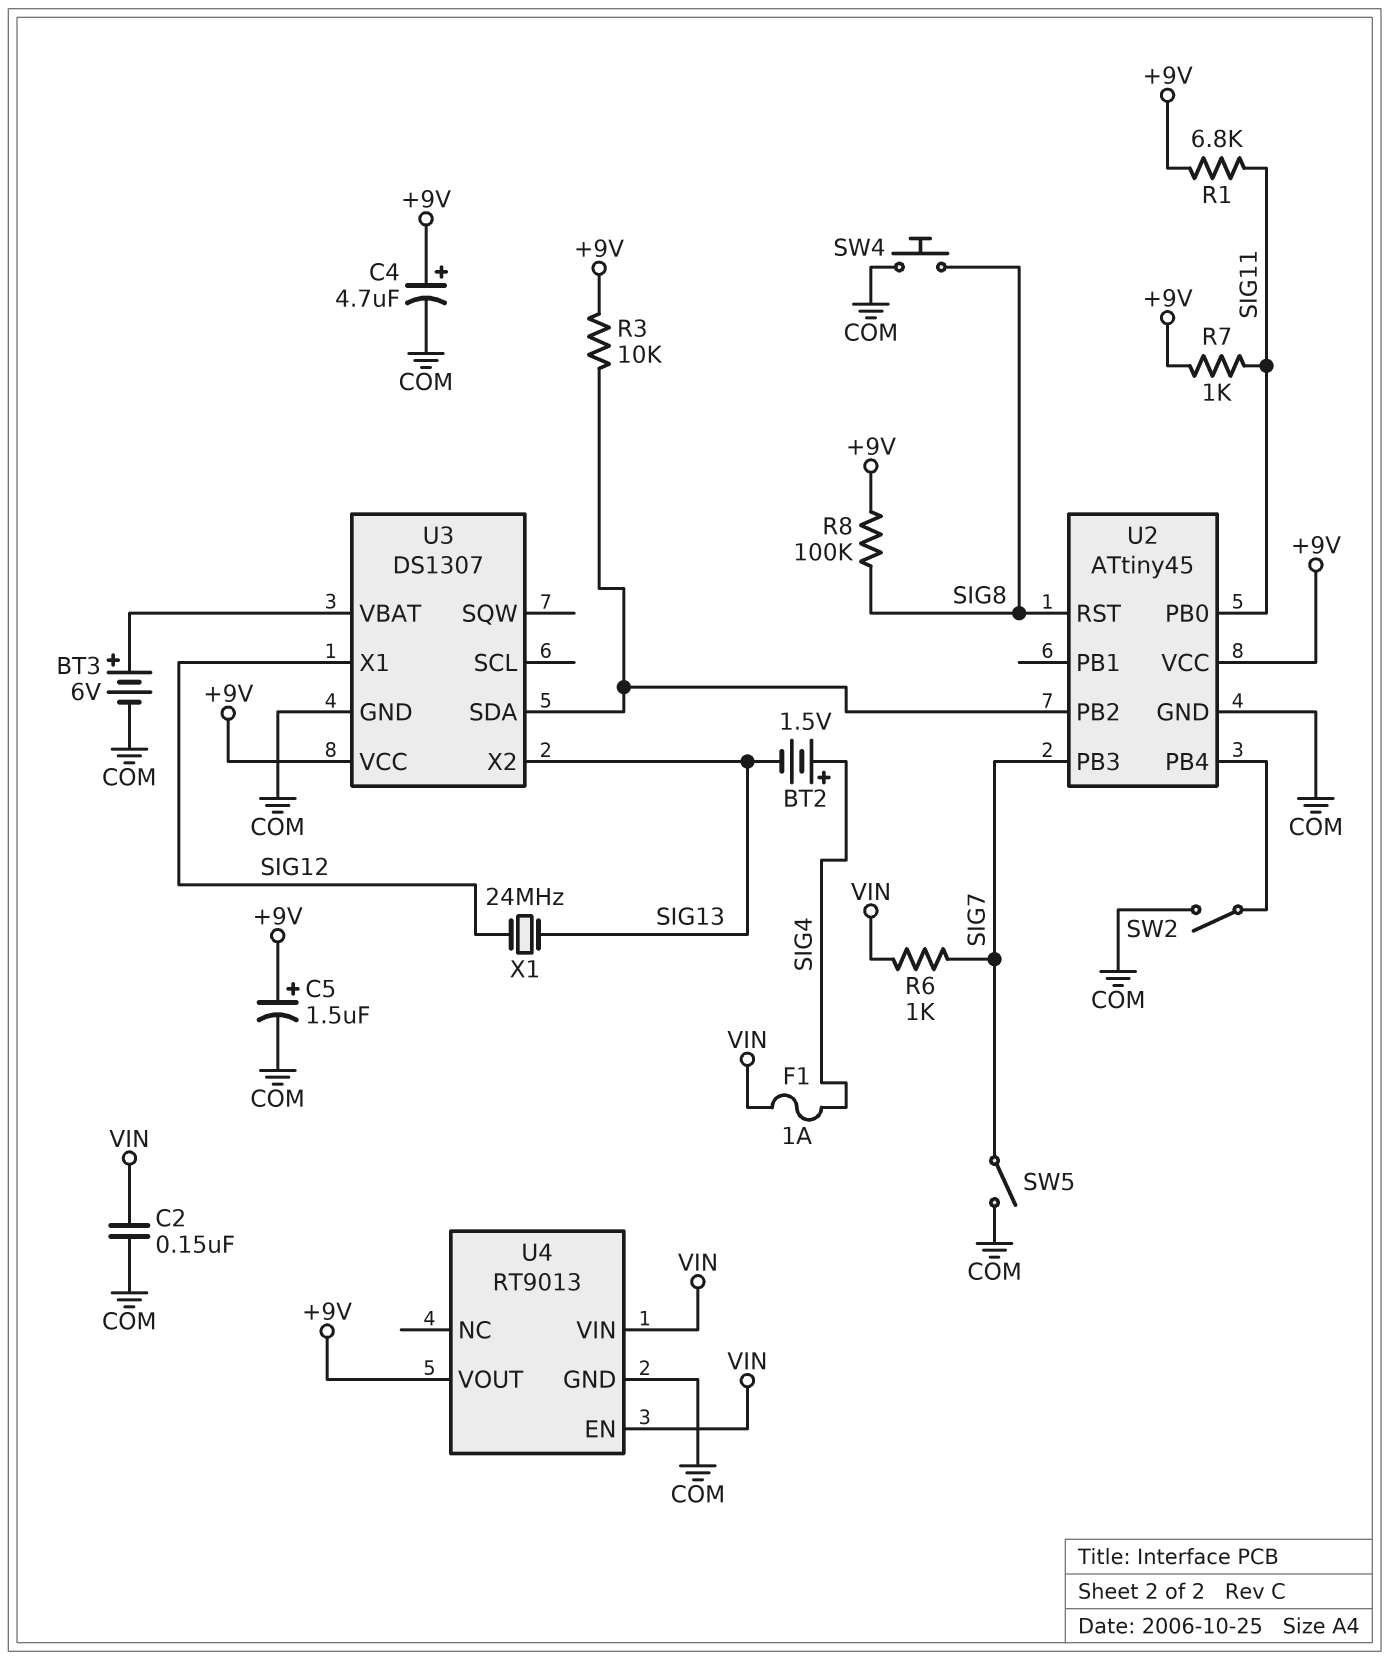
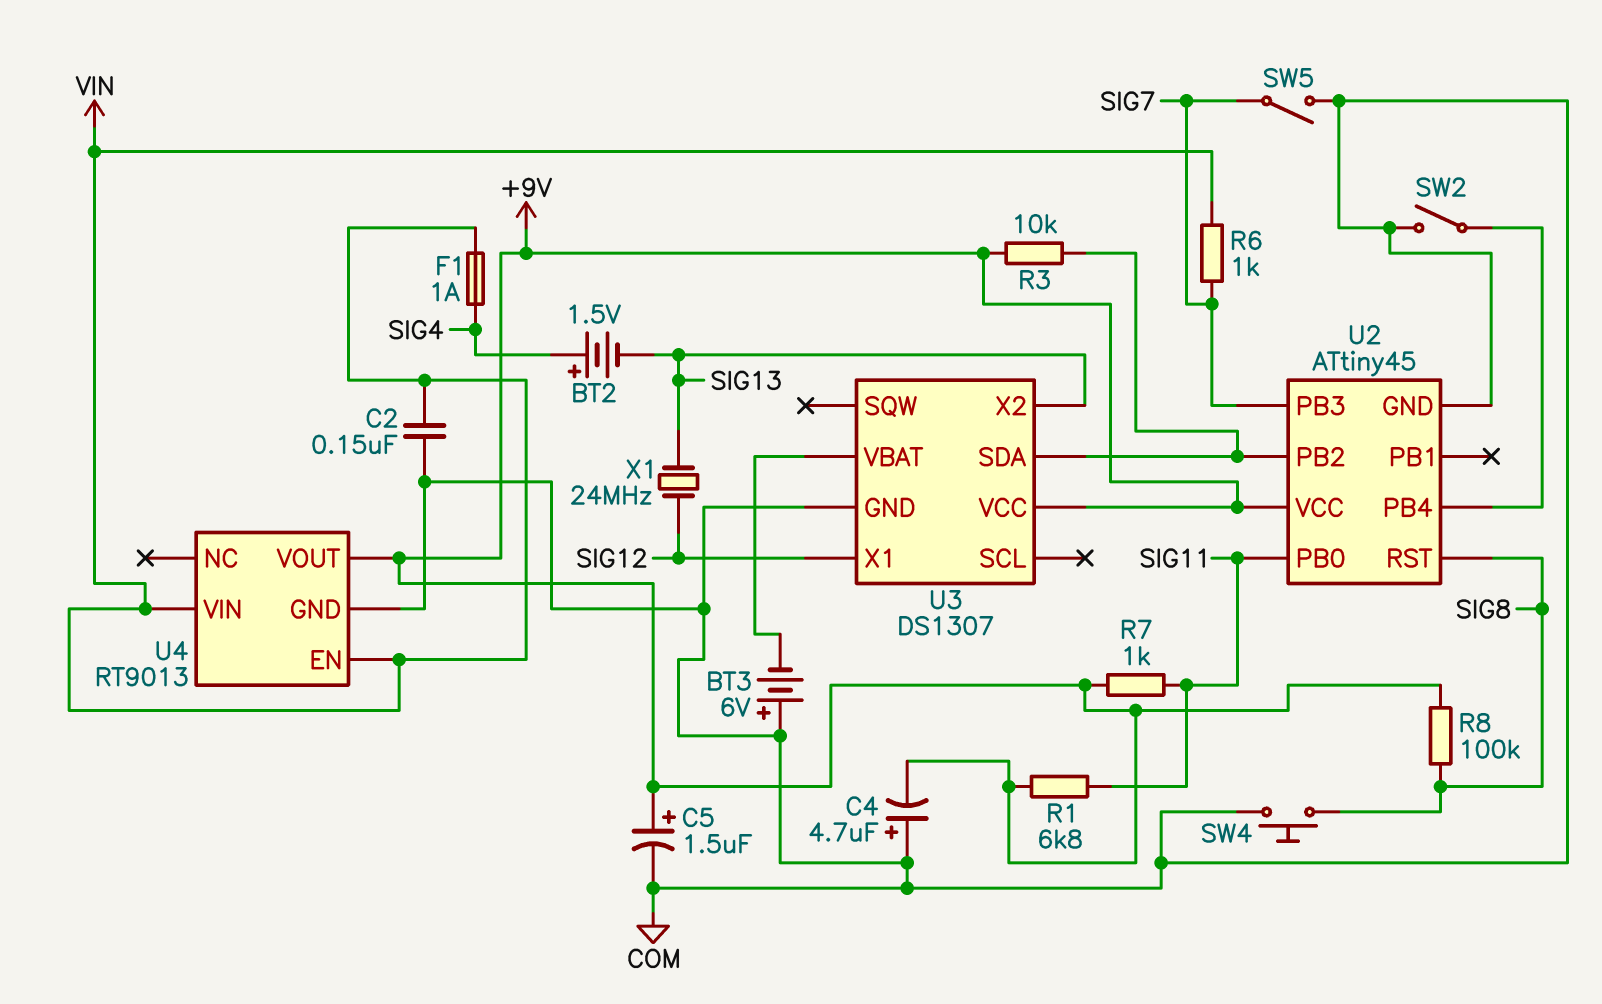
BT3: 6V (plus U3/VBAT, minus COM) -> 6V (plus COM, minus U3/VBAT)
C4: 4.7uF (plus +9V, minus COM) -> 4.7uF (plus COM, minus +9V)

